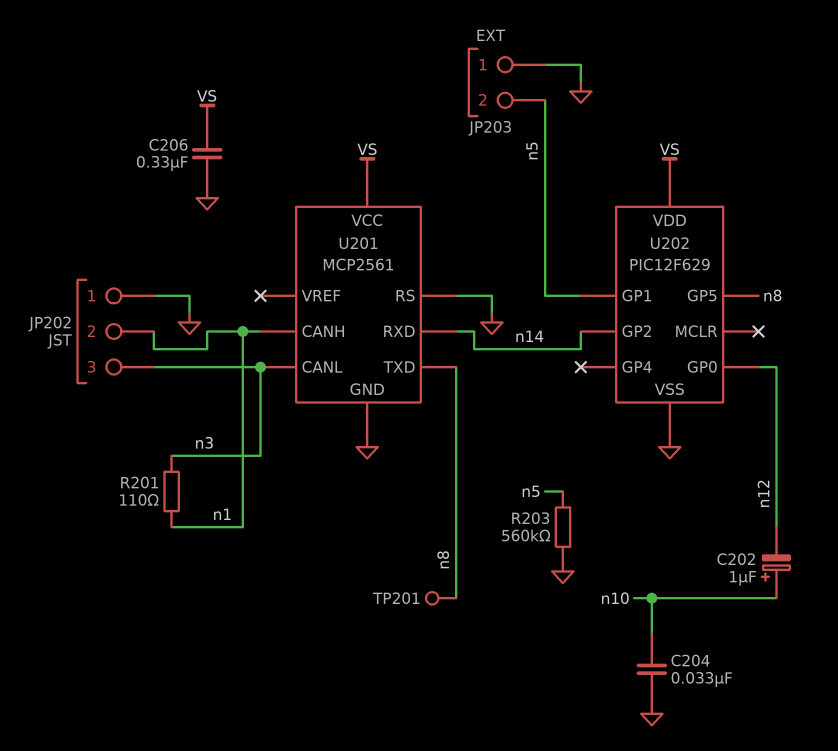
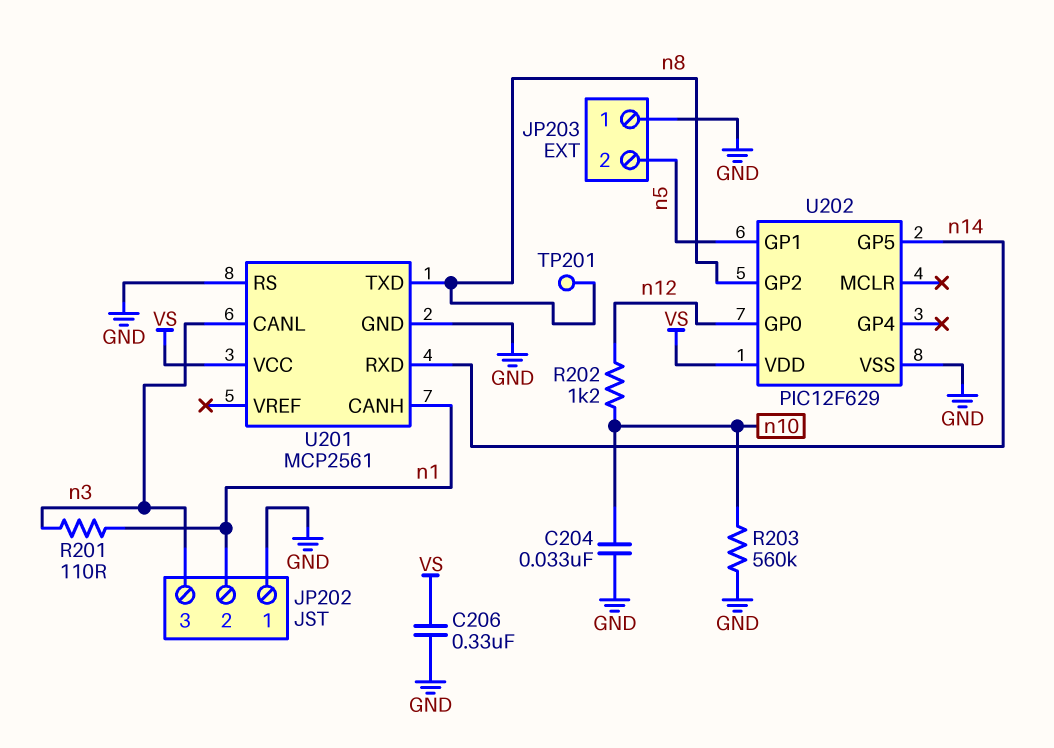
C202: 1uF (plus n10, minus n12) -> none
R202: none -> 1.2k (n10, n12)
R203: 560k (GND, n5) -> 560k (GND, n10)
U202 pin GP2: n14 -> n8
U202 pin GP5: n8 -> n14

